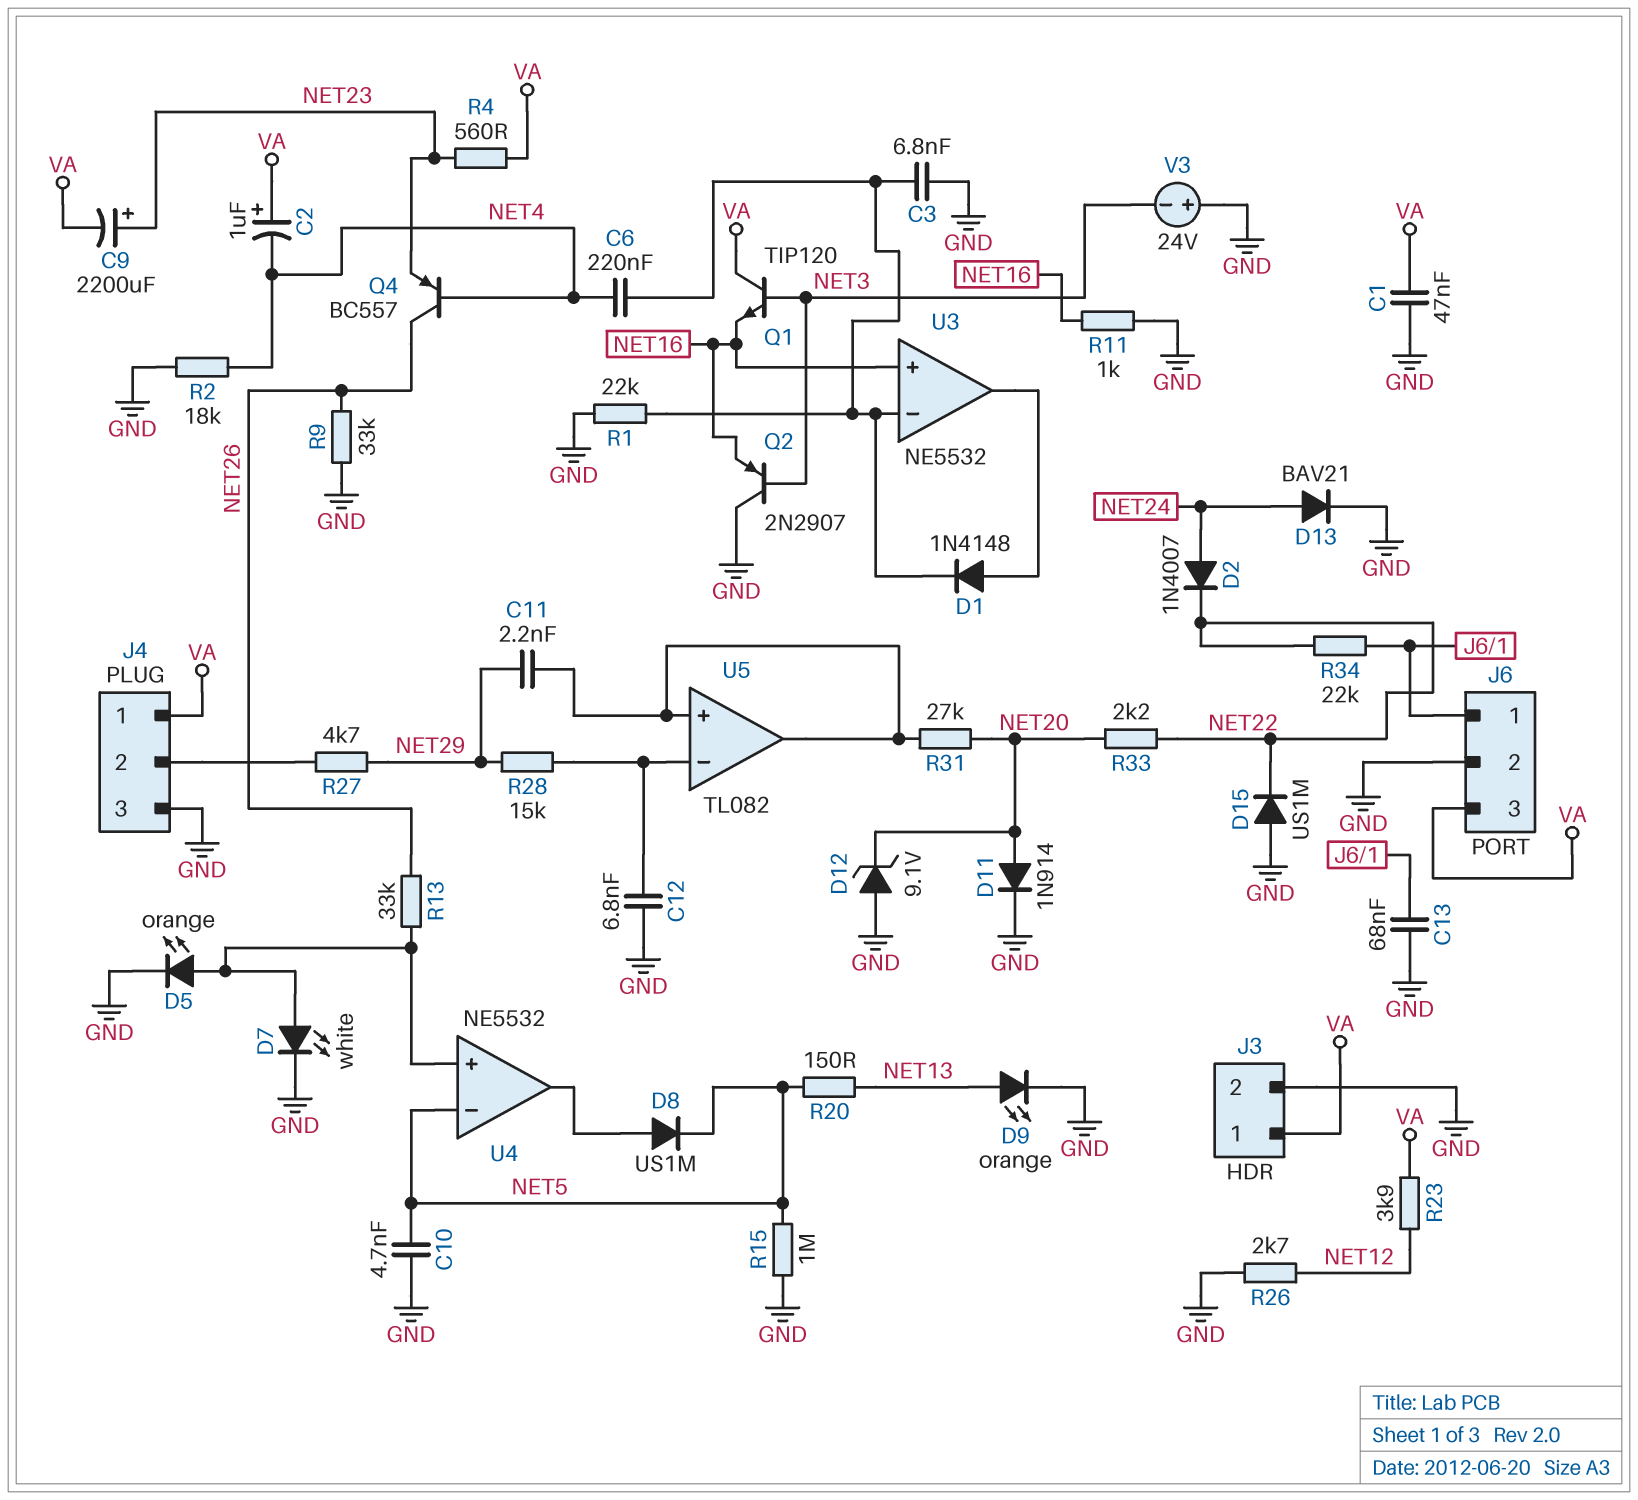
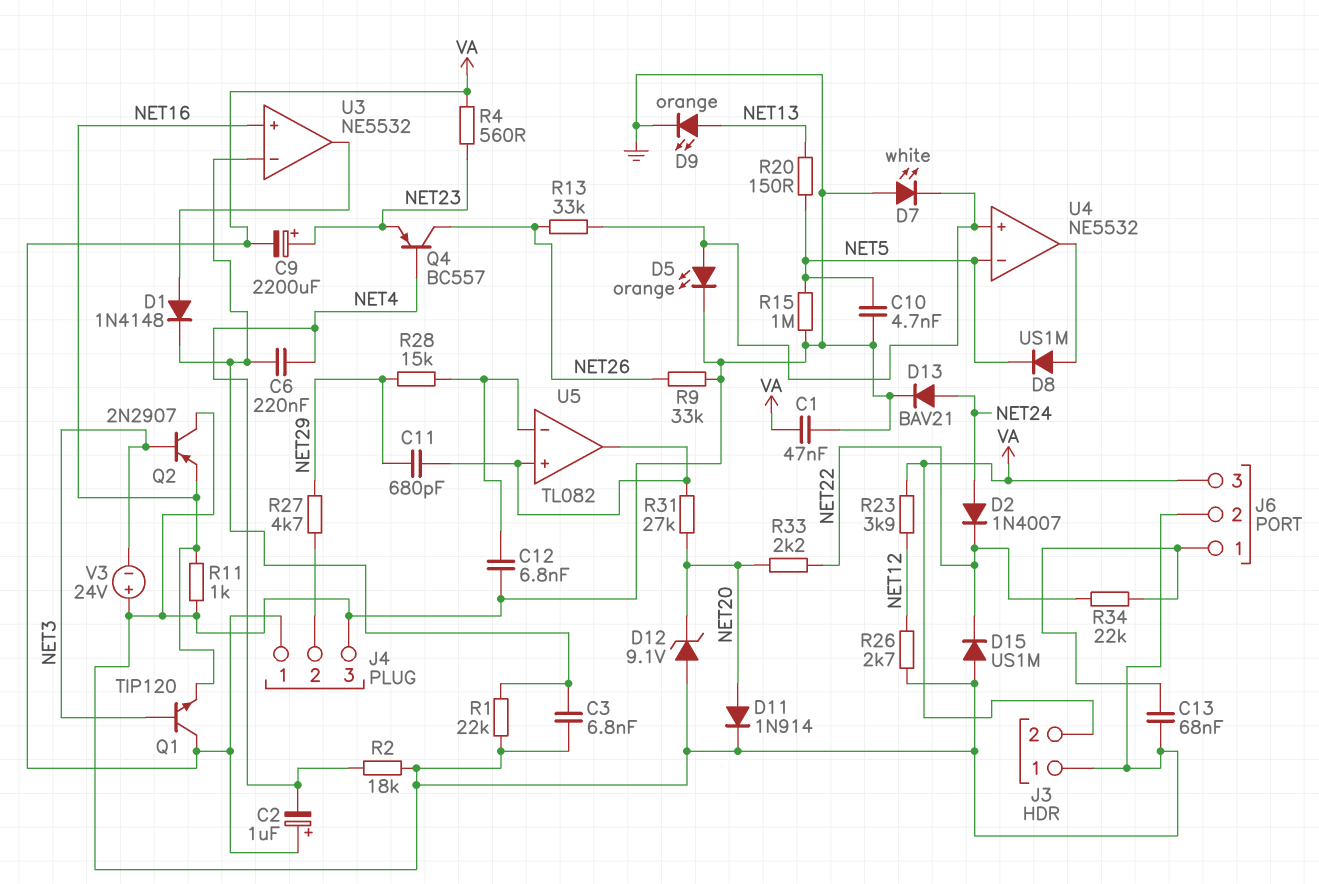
C11: 2.2nF (NET29, U5/in+) -> 680pF (NET29, U5/in+)
D7: LED white (A U4/in+, K GND) -> LED white (A GND, K U4/in+)
J3 pin 1: VA -> GND
J3 pin 2: GND -> VA

